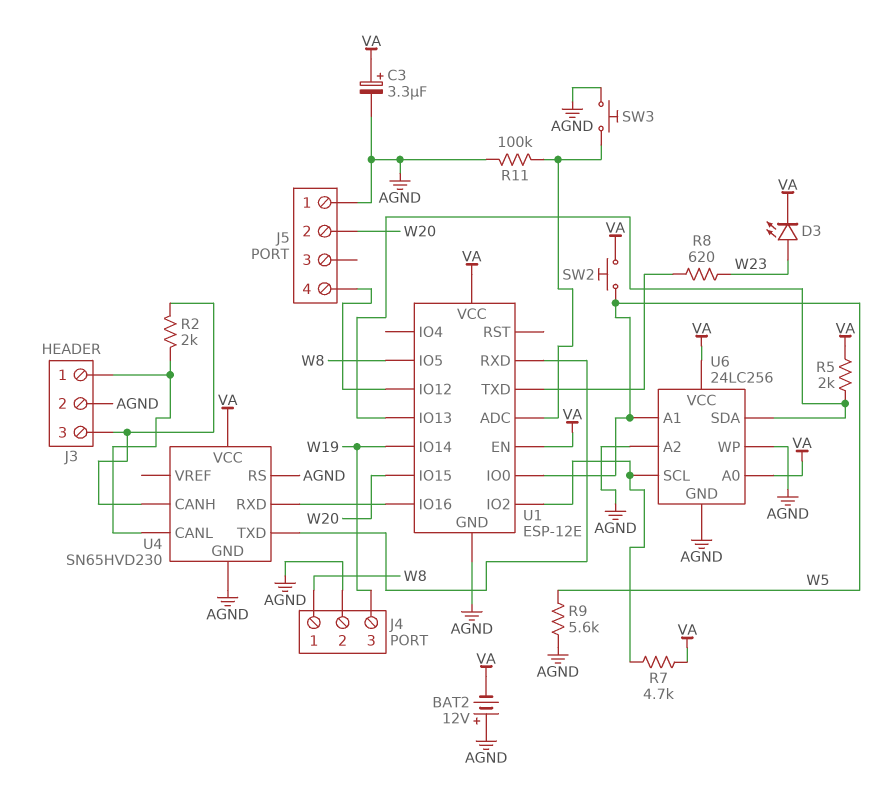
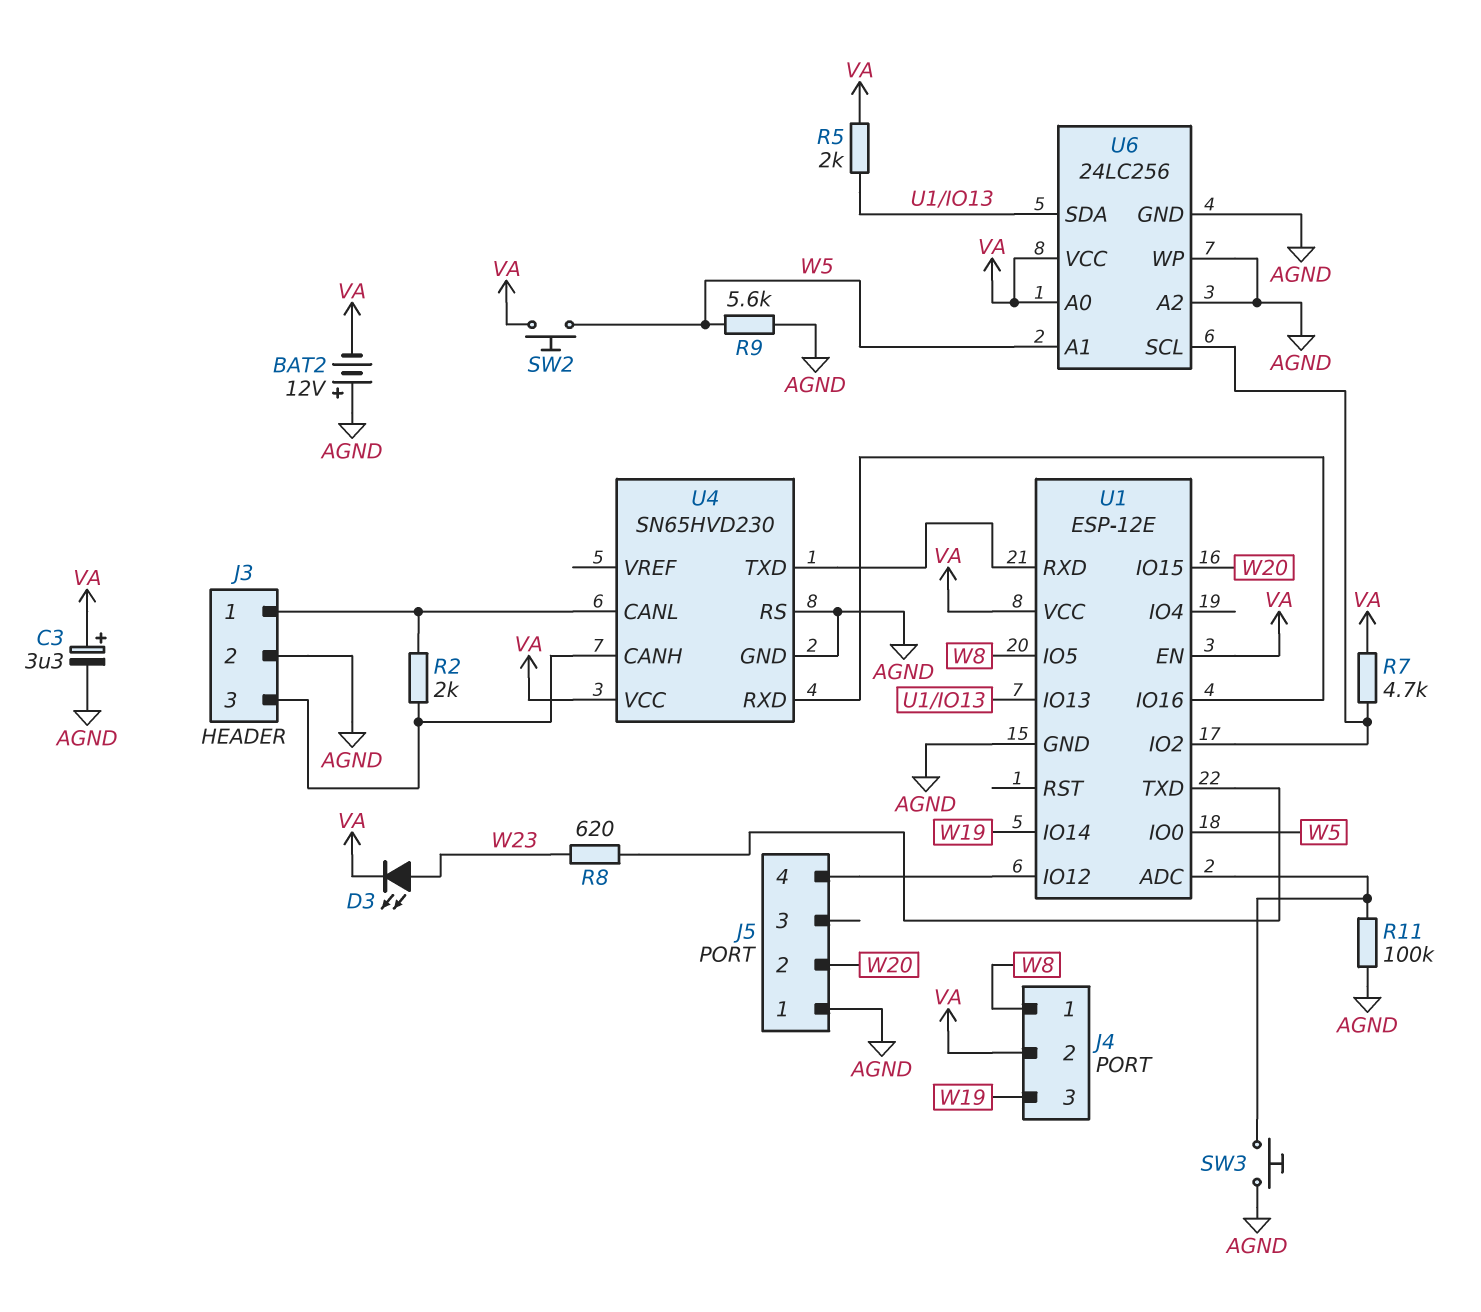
J4 pin 2: AGND -> VA

